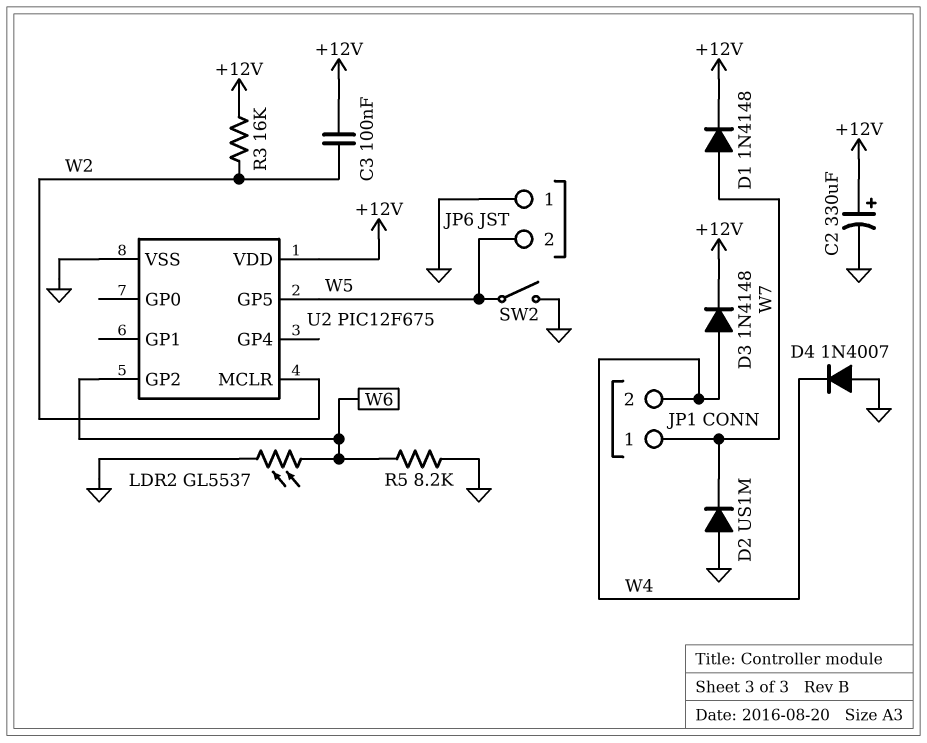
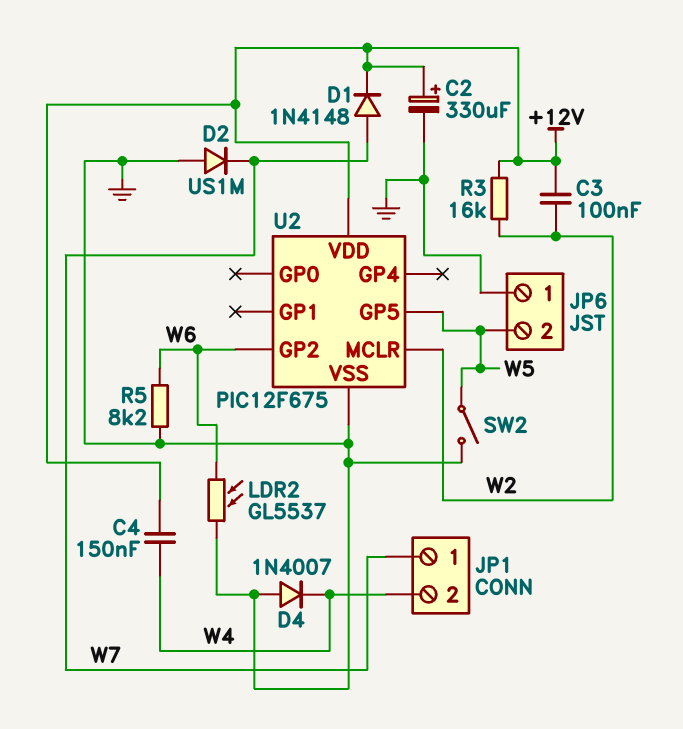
C4: none -> 150nF (+12V, W4)
D3: diode 1N4148 (A W4, K +12V) -> none

